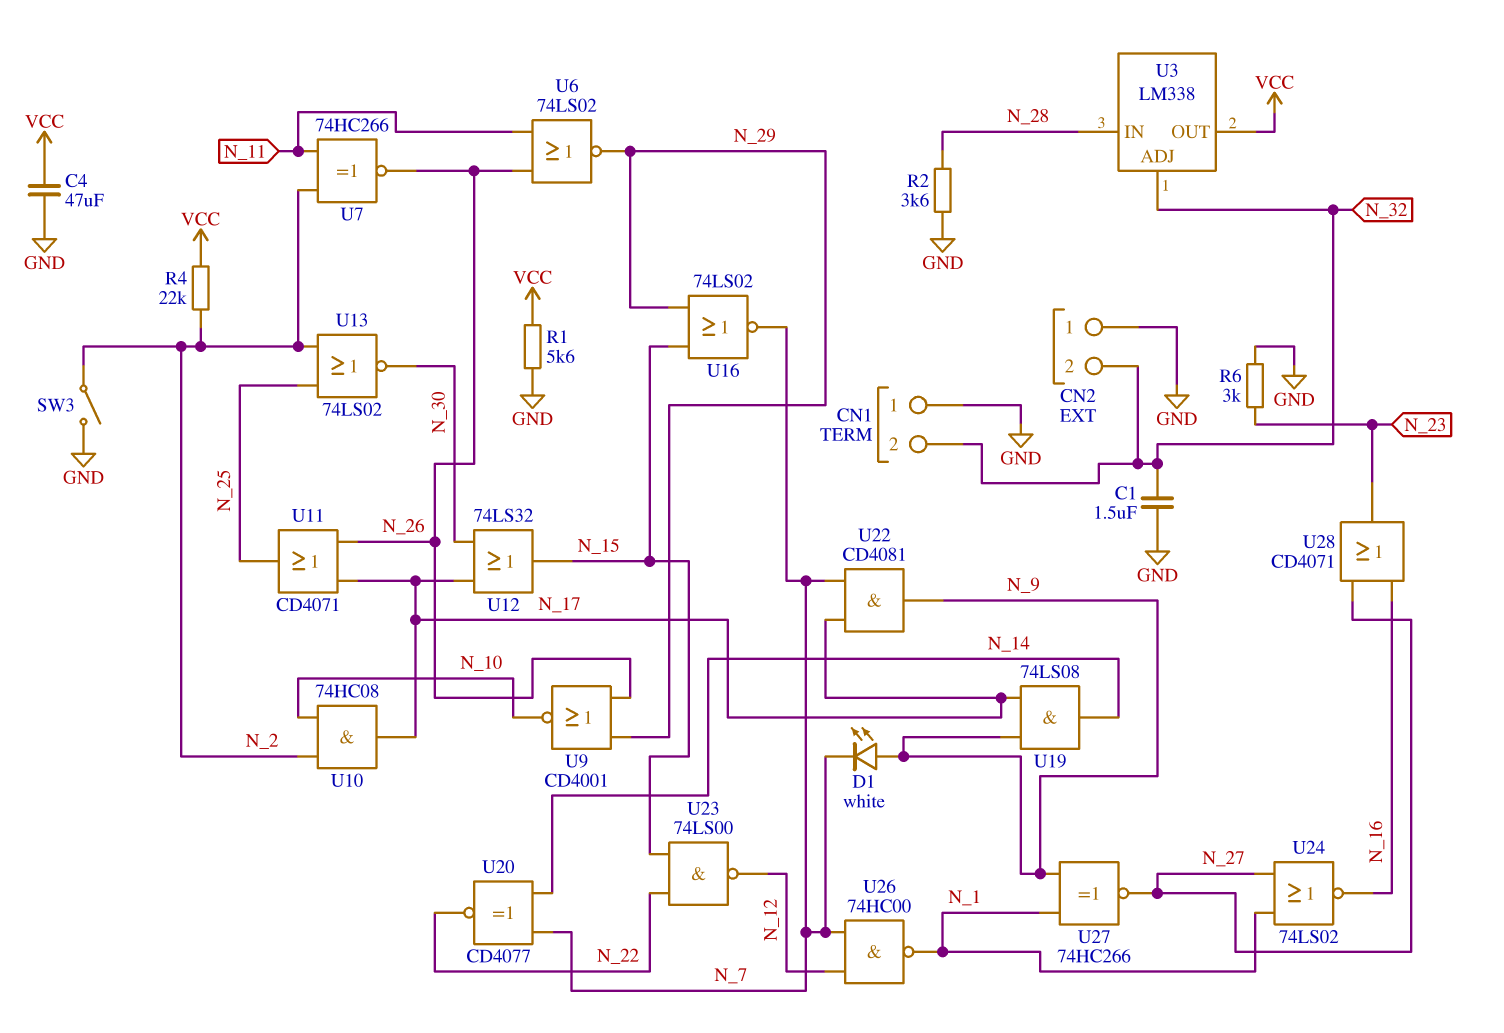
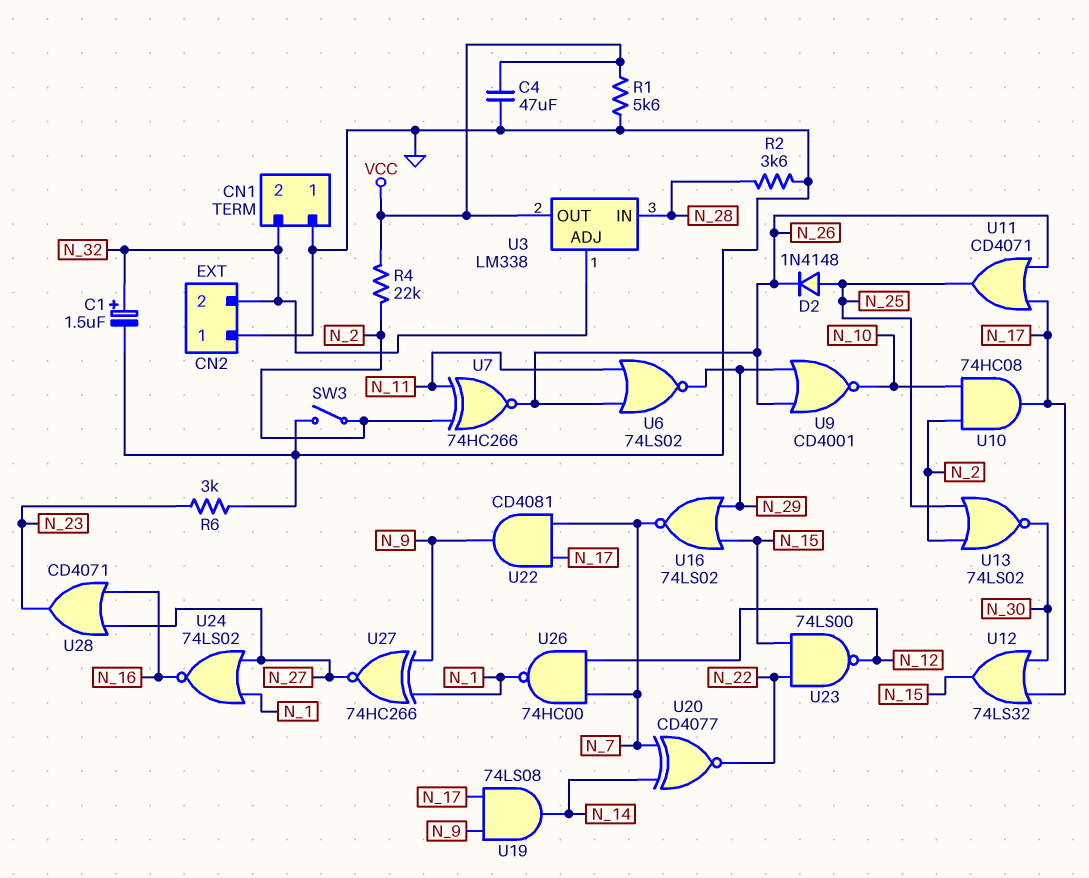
C1: 1.5uF (GND, N_32) -> 1.5uF (plus N_32, minus GND)
D1: LED white (A N_9, K N_7) -> none
D2: none -> diode 1N4148 (A N_25, K N_26)

